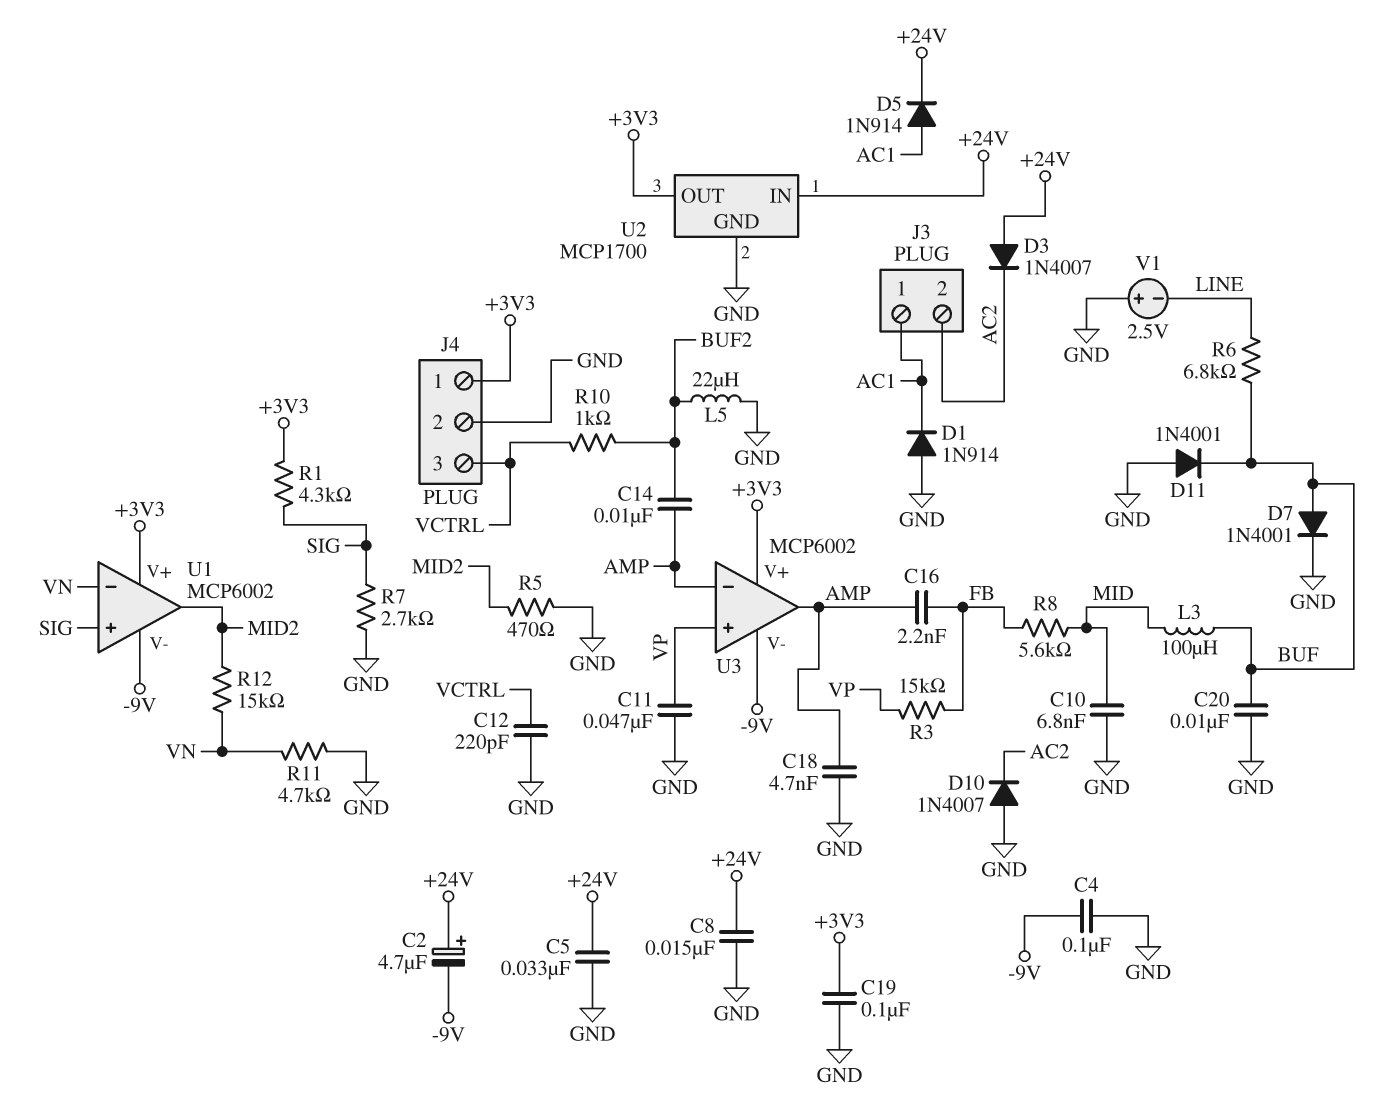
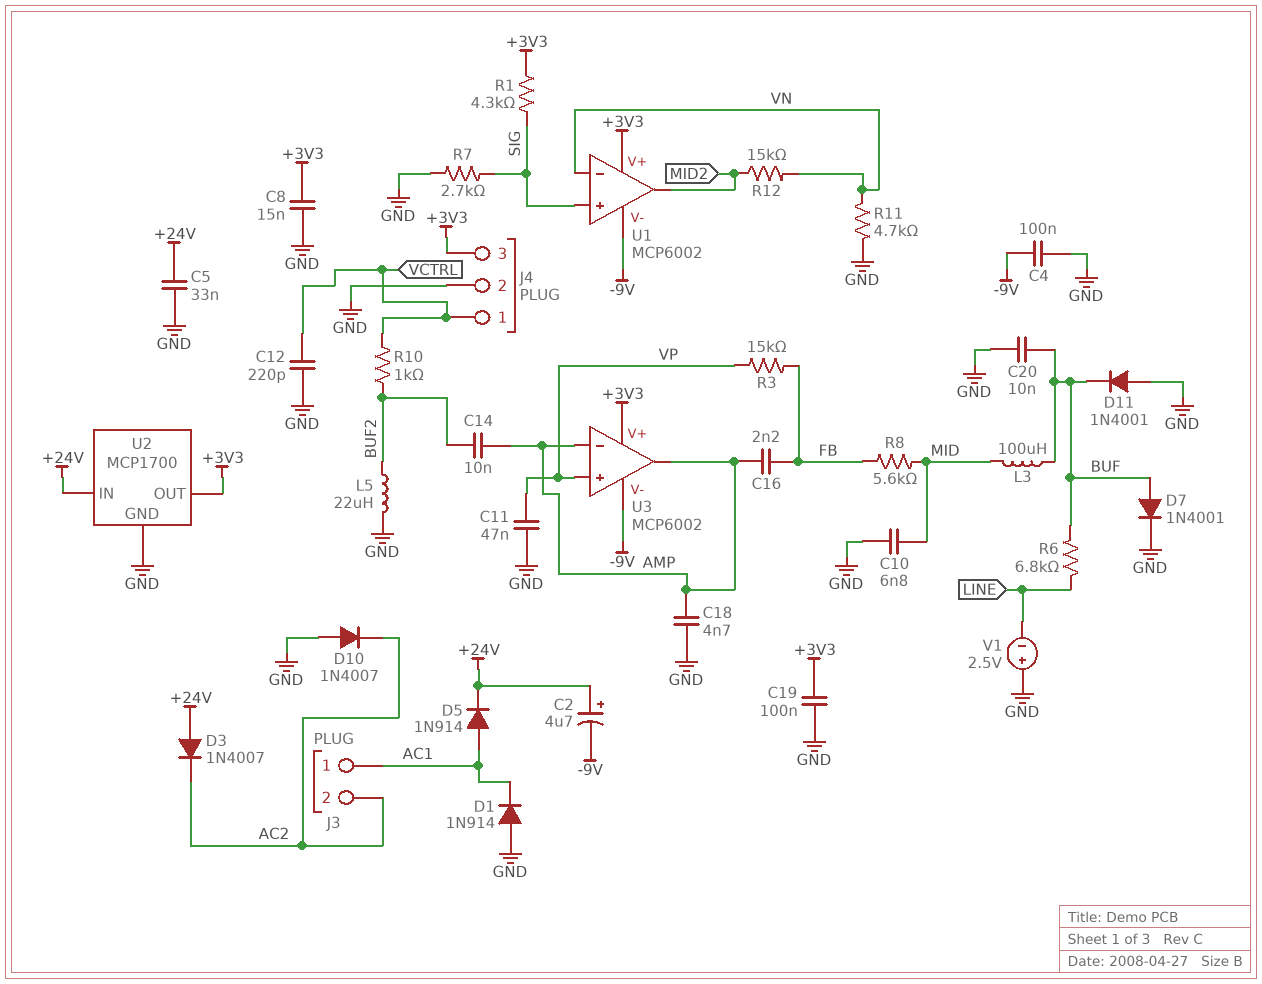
C8: 15nF (+24V, GND) -> 15nF (+3V3, GND)
J4 pin 1: +3V3 -> VCTRL
J4 pin 3: VCTRL -> +3V3
R5: 470 (GND, MID2) -> none

